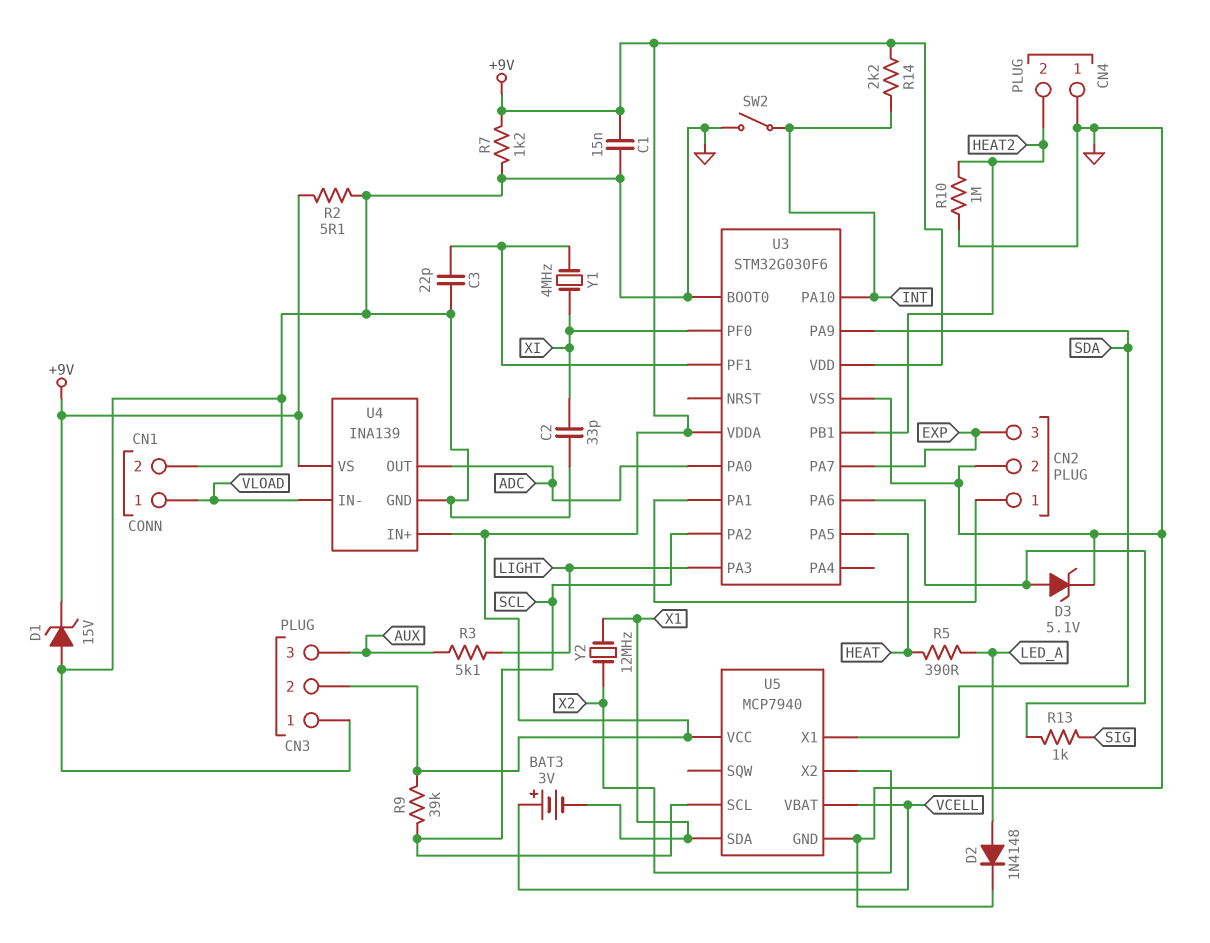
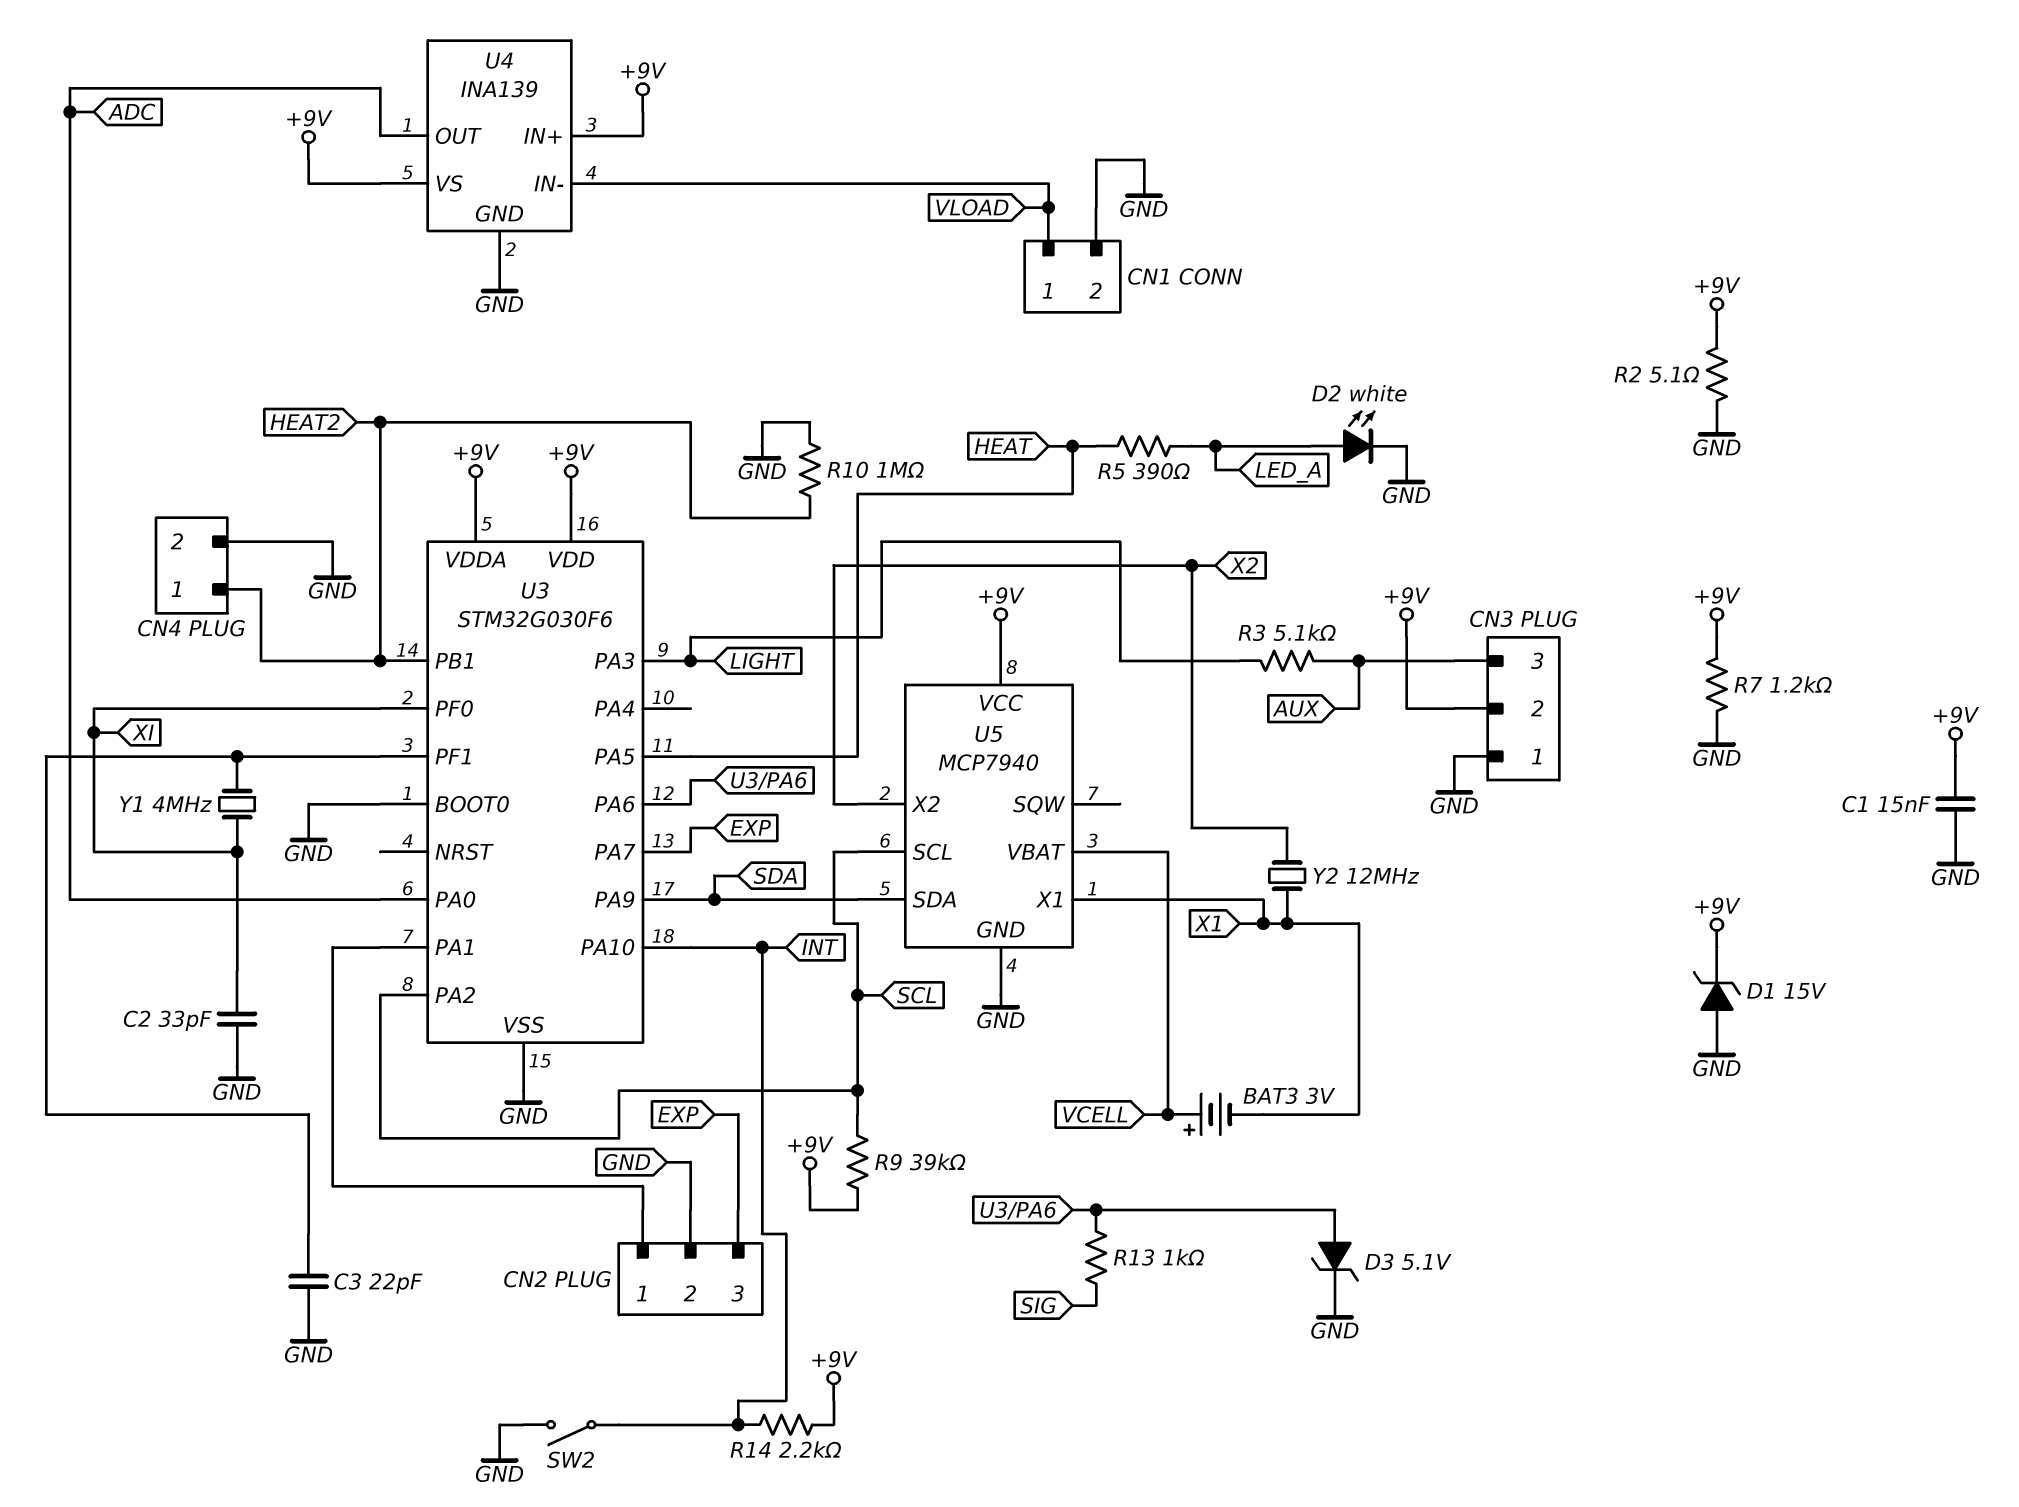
CN4 pin 1: GND -> HEAT2
CN4 pin 2: HEAT2 -> GND
D2: diode 1N4148 (A LED_A, K GND) -> LED white (A LED_A, K GND)
U5 pin SDA: X1 -> SDA
U5 pin X1: SDA -> X1

